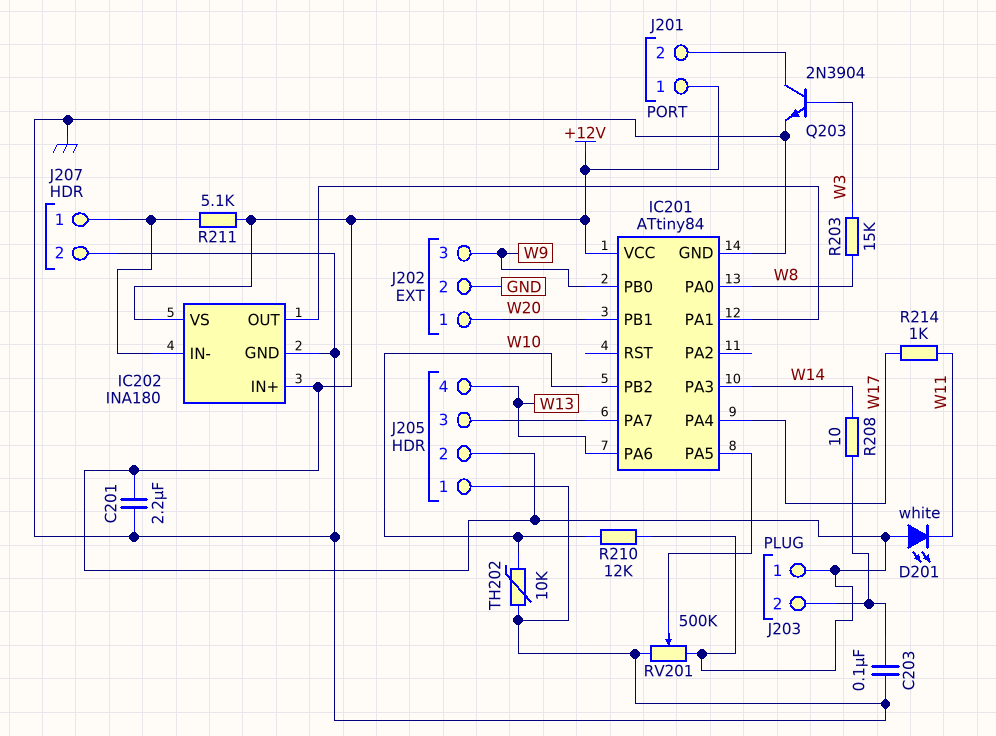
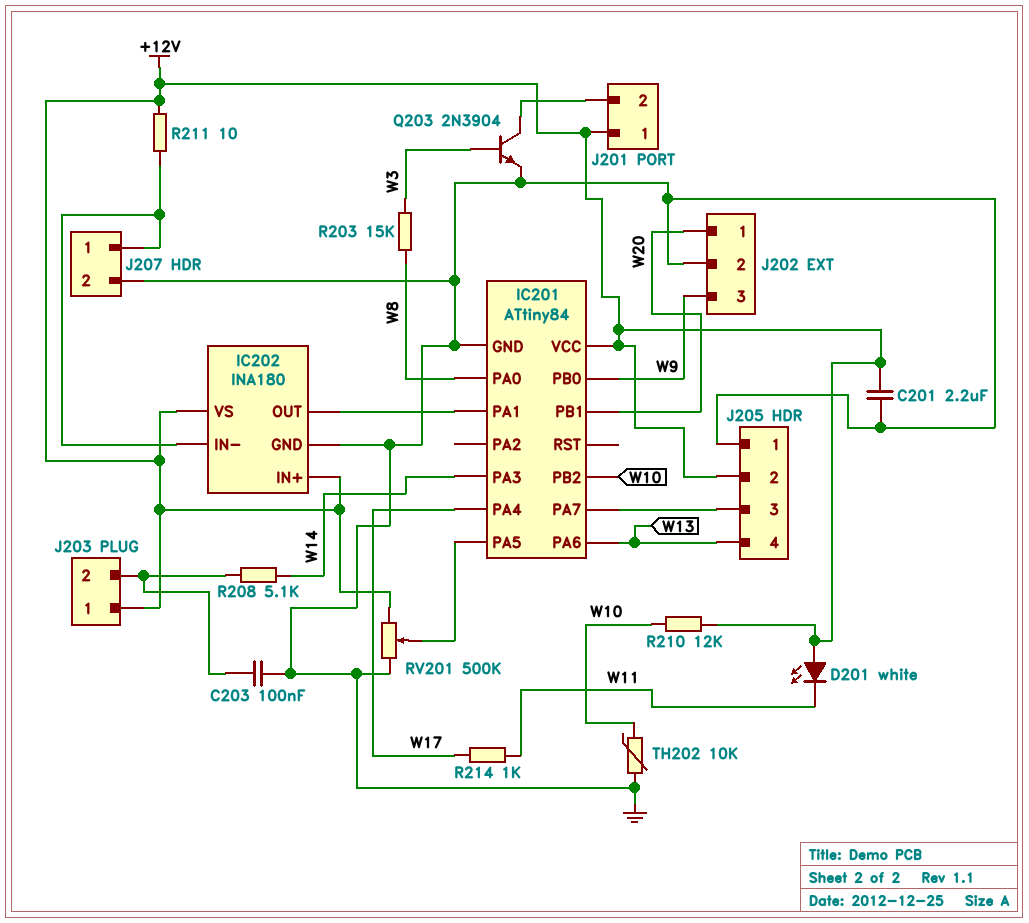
R208: 10 (J203/2, W14) -> 5.1k (J203/2, W14)
R211: 5.1k (+12V, IC202/IN-) -> 10 (+12V, IC202/IN-)

